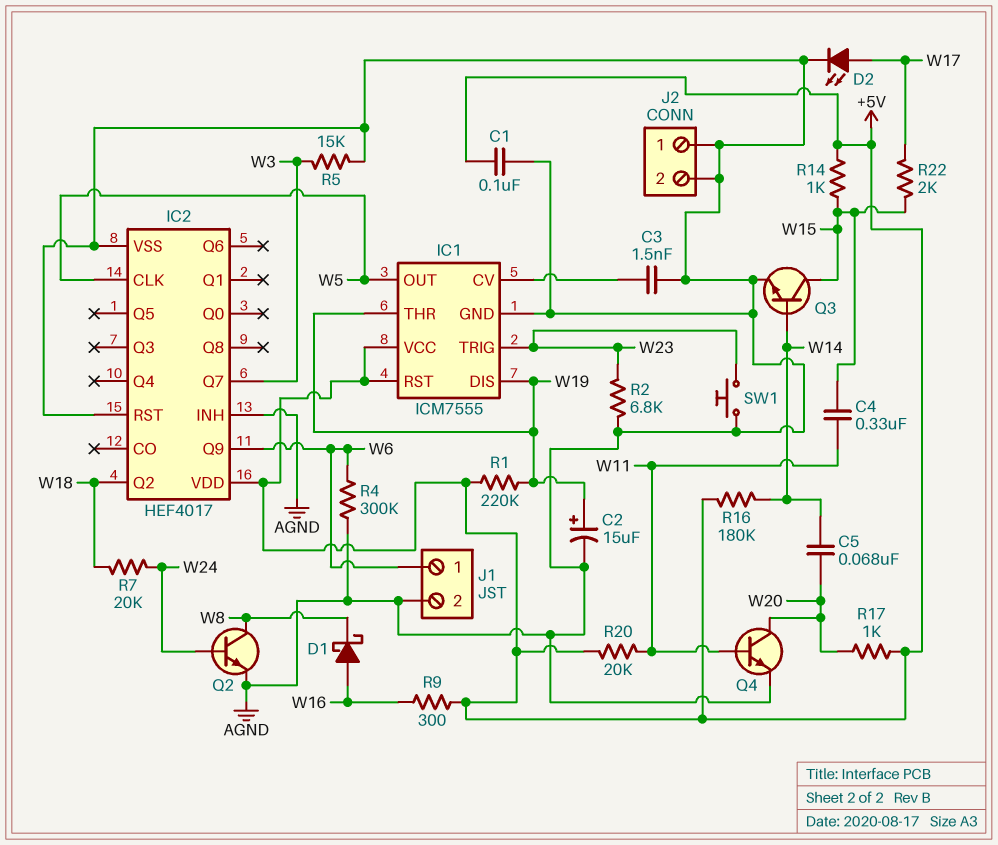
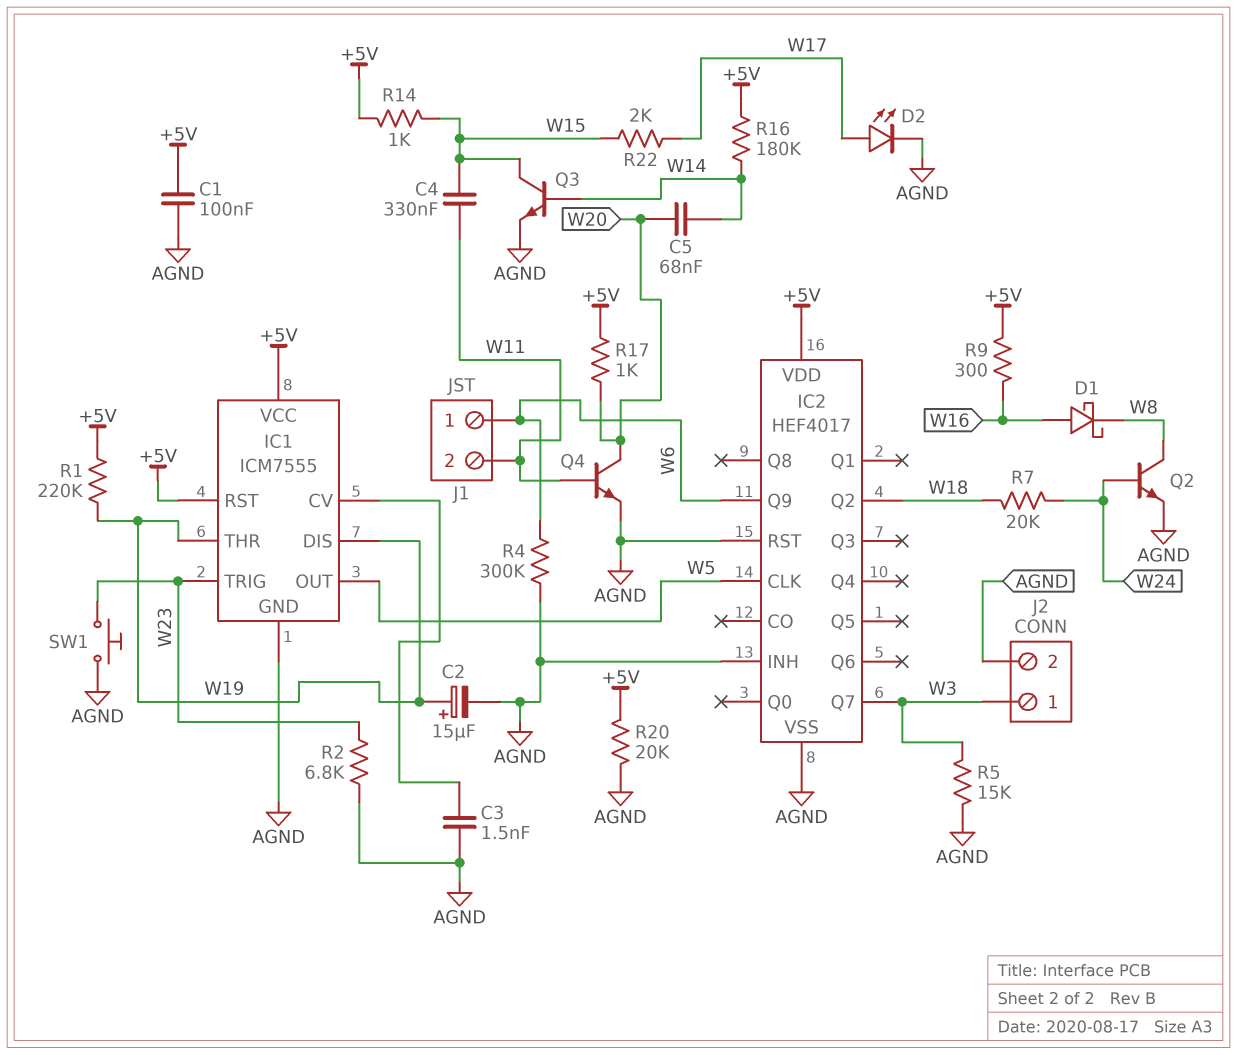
J1 pin 2: AGND -> W11
J2 pin 1: AGND -> W3
R20: 20k (+5V, W11) -> 20k (+5V, AGND)

